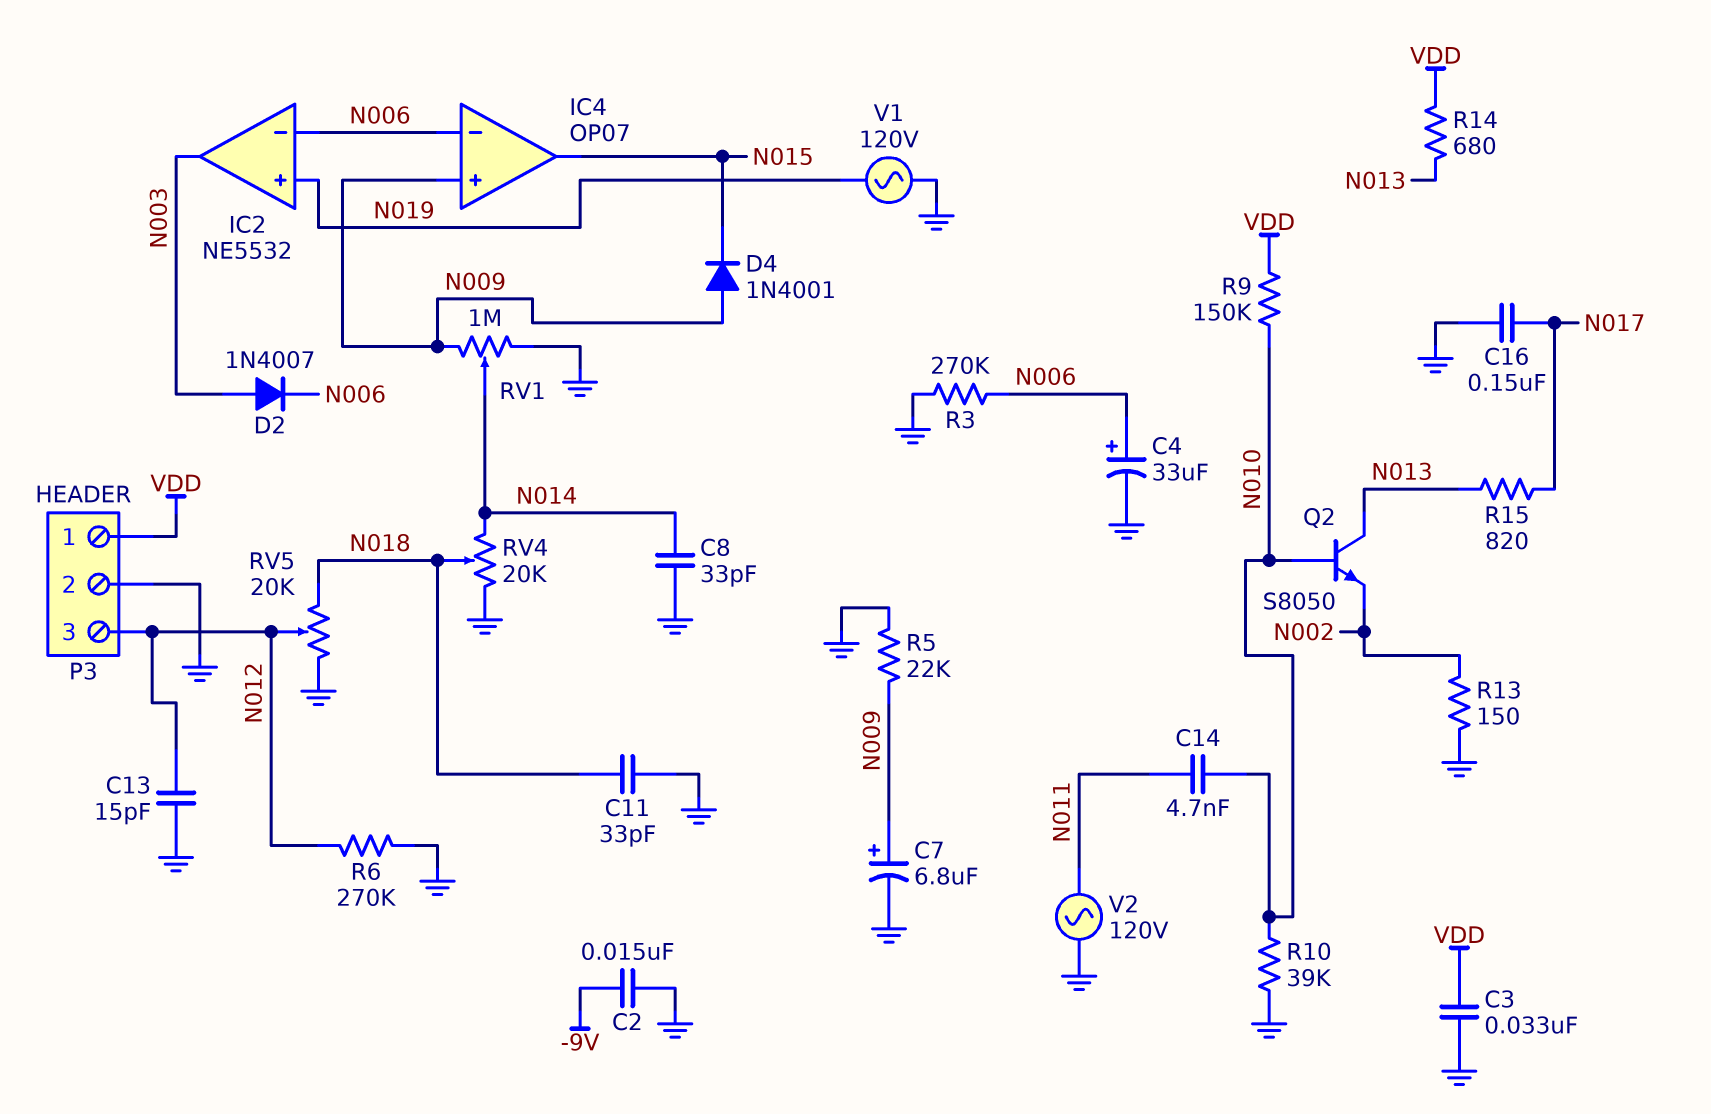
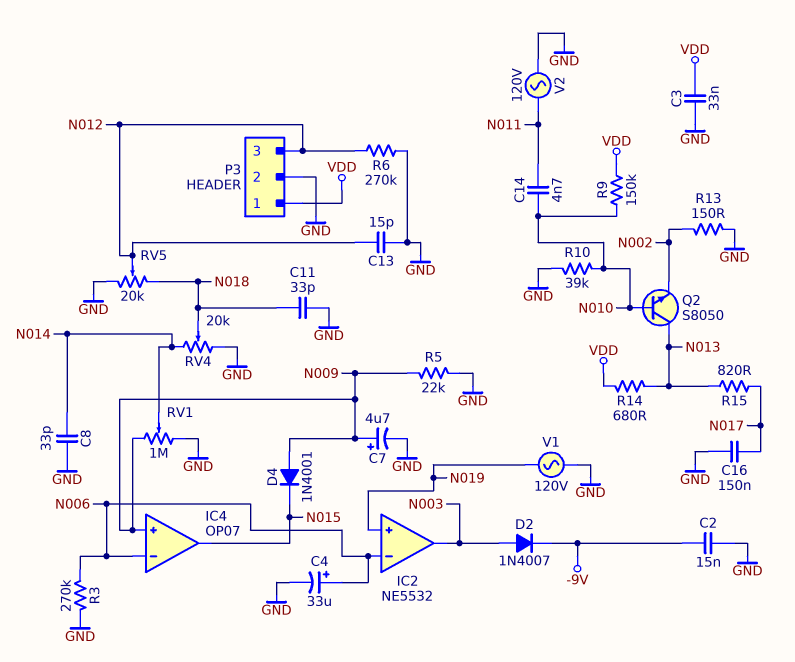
C7: 6.8uF (plus N009, minus GND) -> 4.7uF (plus N009, minus GND)
D2: diode 1N4007 (A N003, K N006) -> diode 1N4007 (A N003, K -9V)

